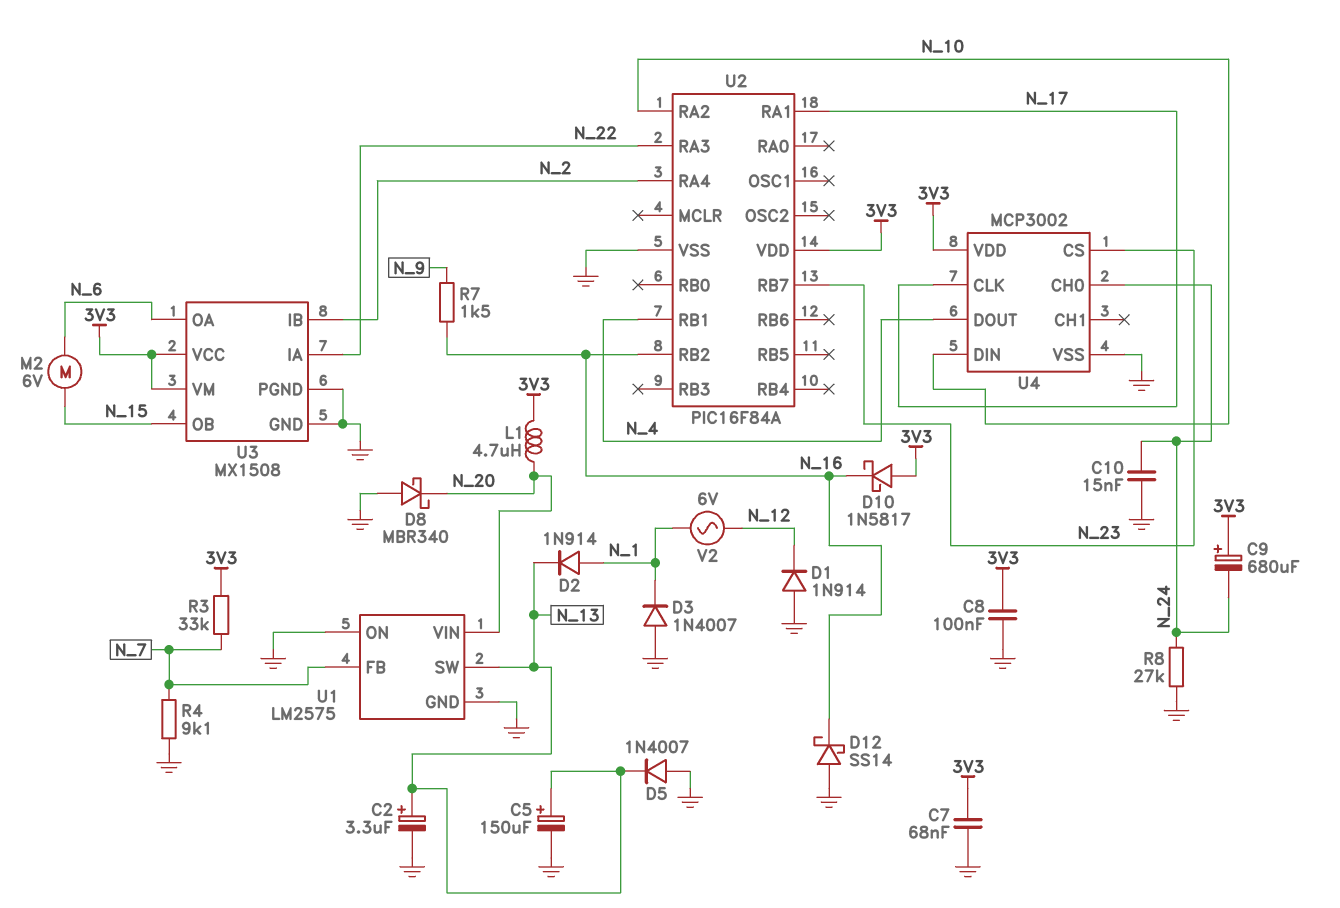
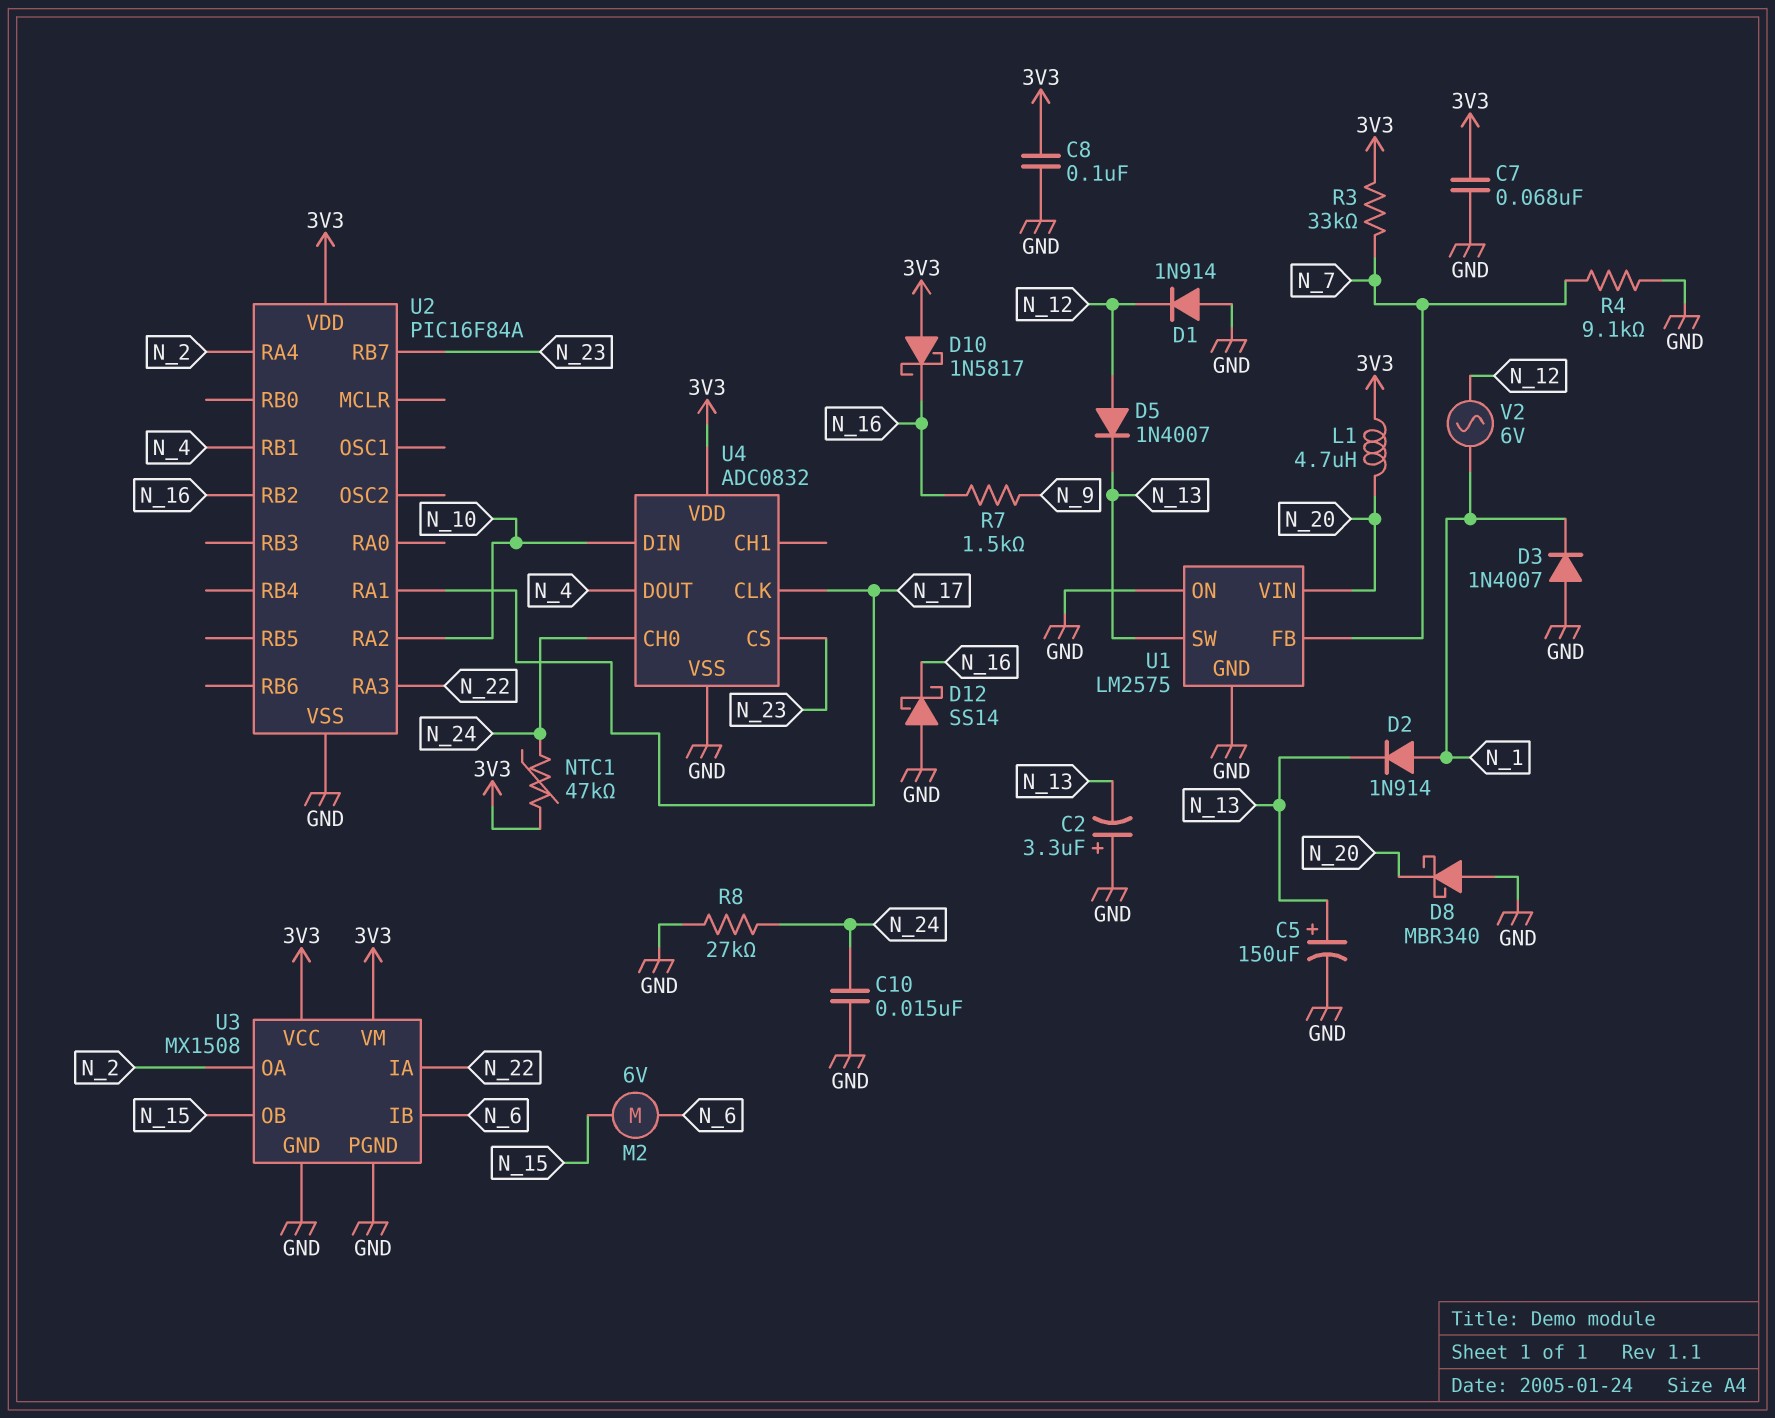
C2: 3.3uF (plus N_13, minus GND) -> 3.3uF (plus GND, minus N_13)
C9: 680uF (plus 3V3, minus N_24) -> none
D5: diode 1N4007 (A GND, K N_13) -> diode 1N4007 (A N_12, K N_13)
NTC1: none -> 47k (3V3, N_24)
U3 pin IB: N_2 -> N_6
U3 pin OA: N_6 -> N_2
U4: MCP3002 -> ADC0832

